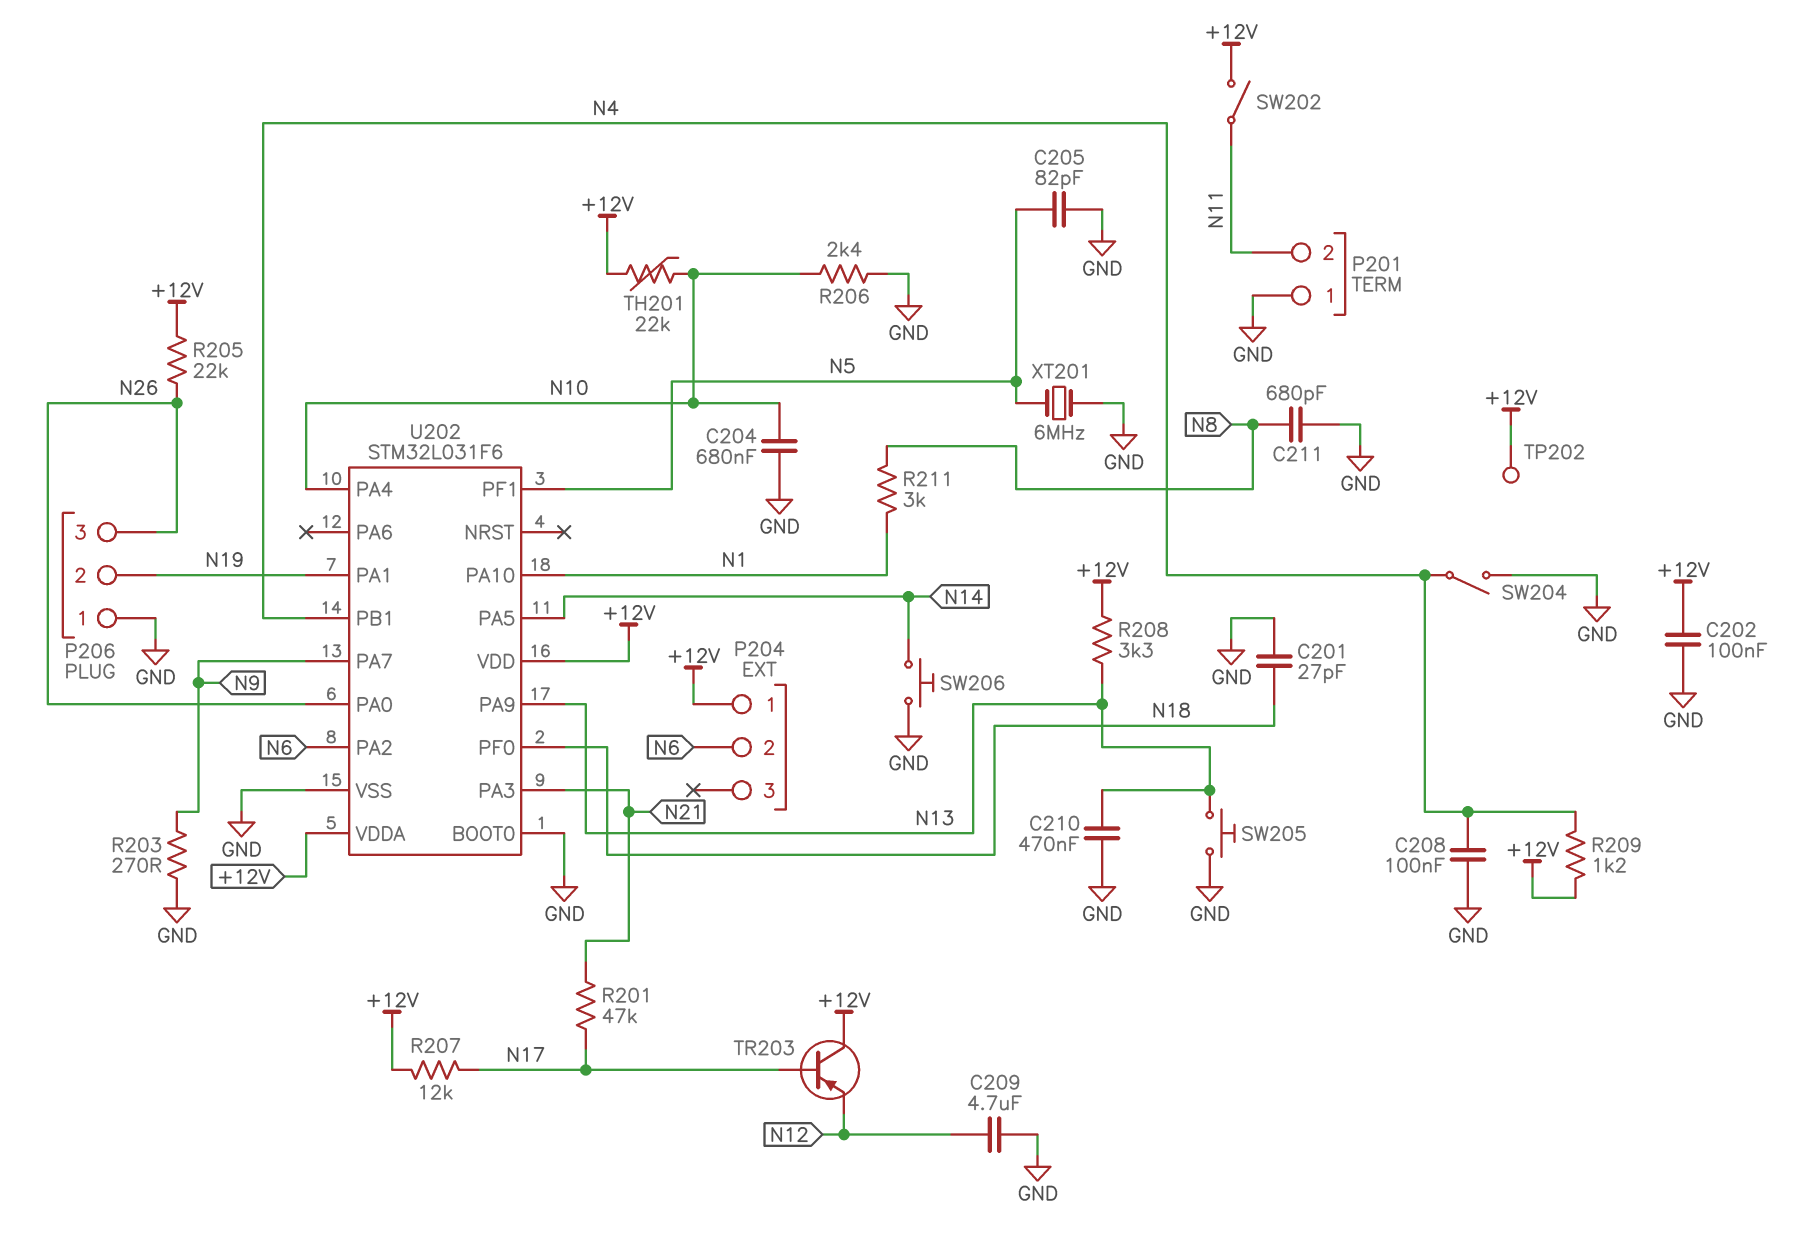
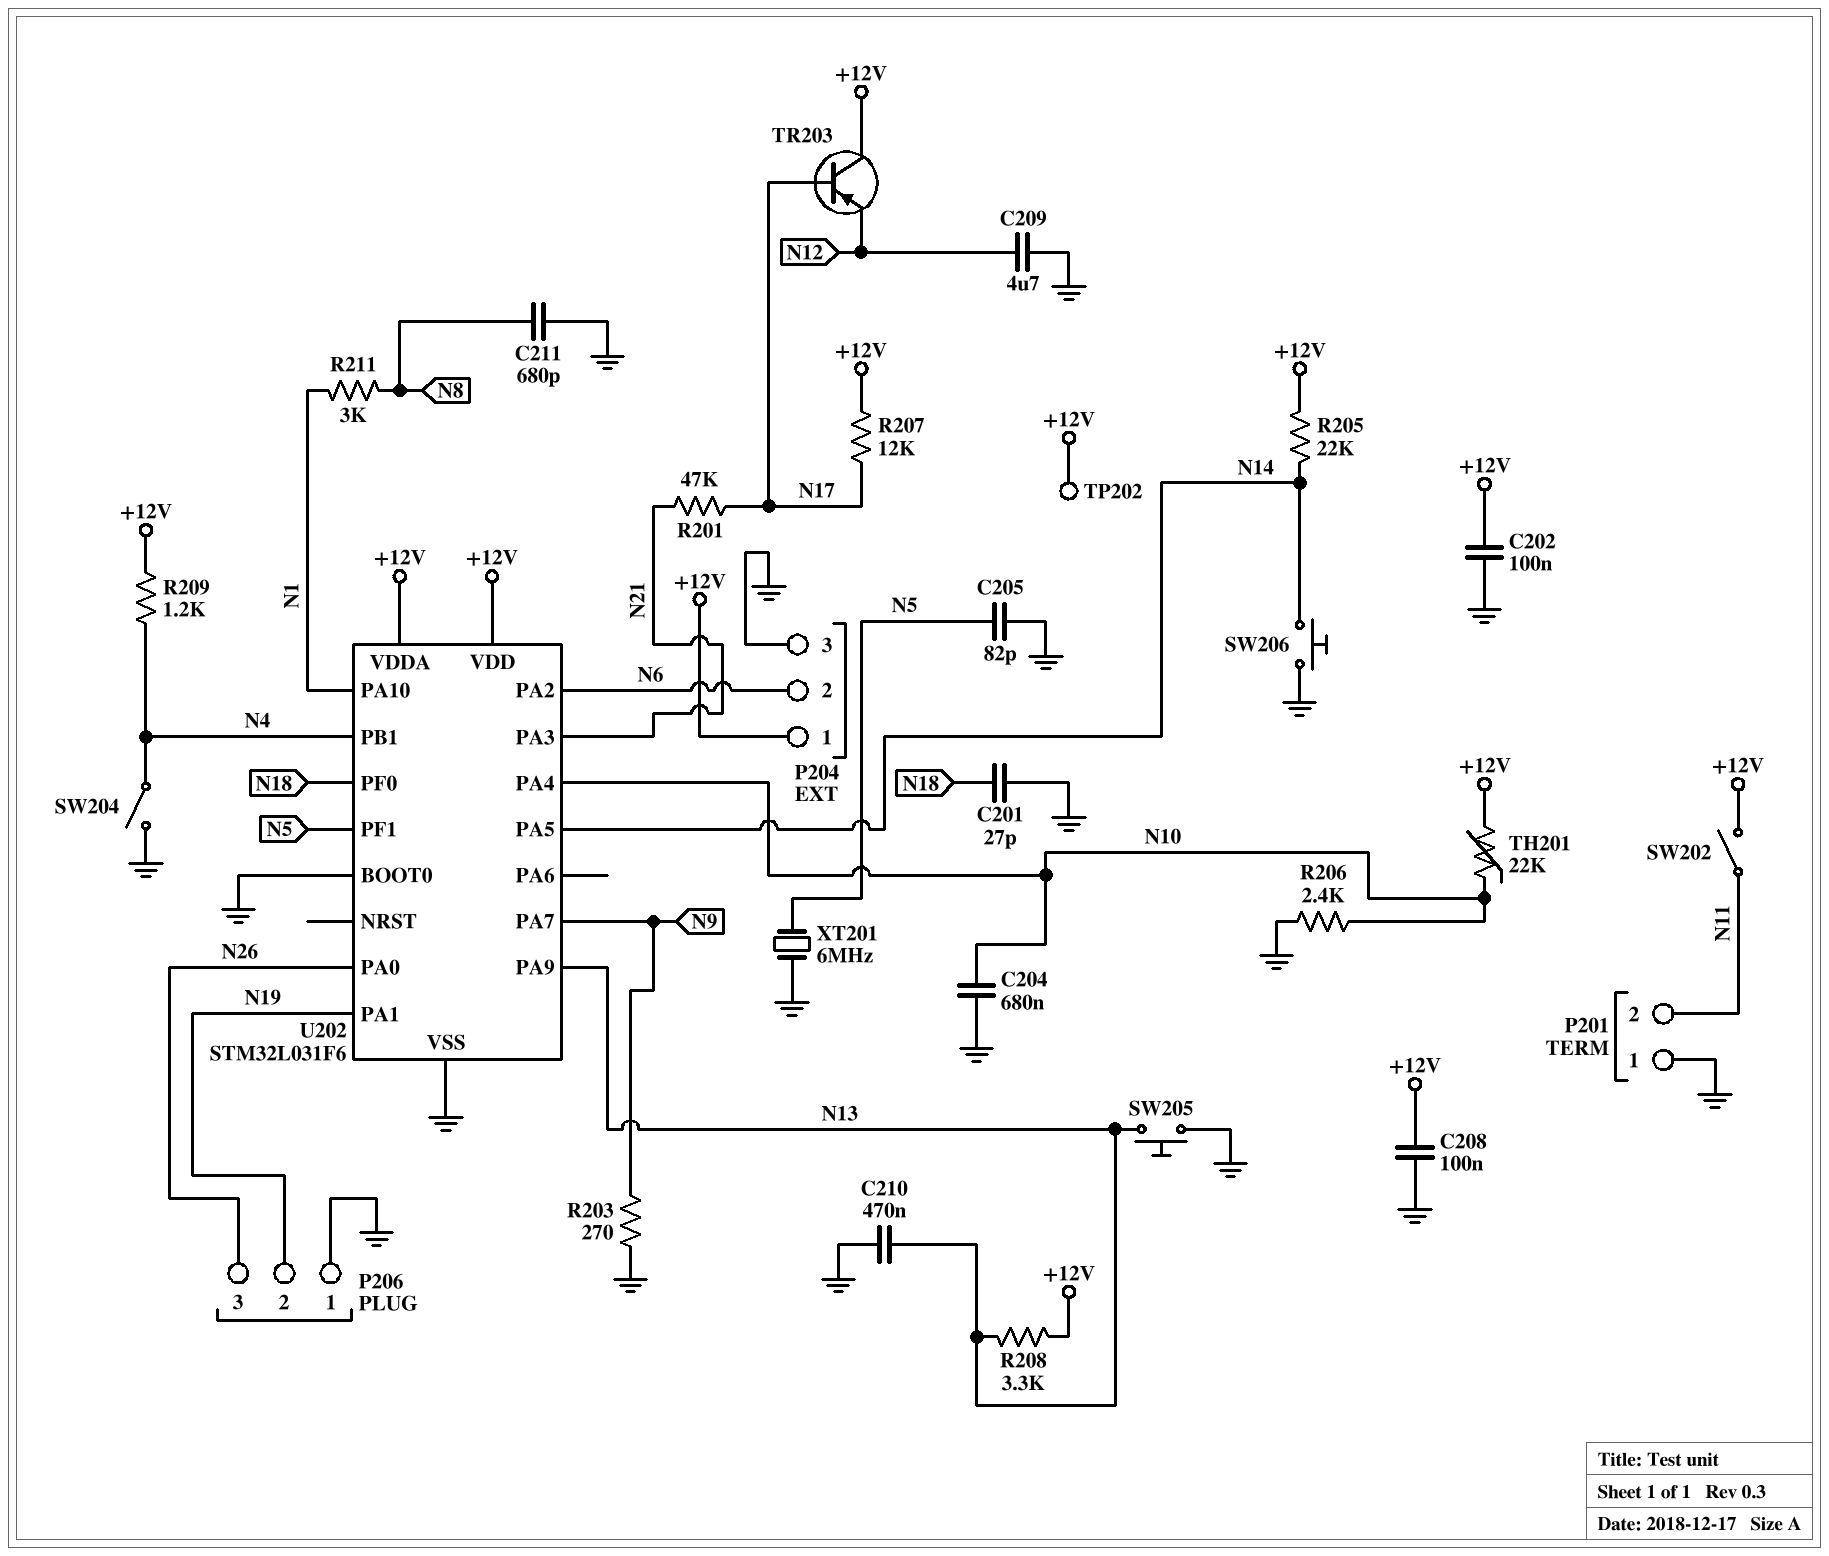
C208: 100nF (GND, N4) -> 100nF (+12V, GND)
P204 pin 3: none -> GND
R205: 22k (+12V, N26) -> 22k (+12V, N14)

